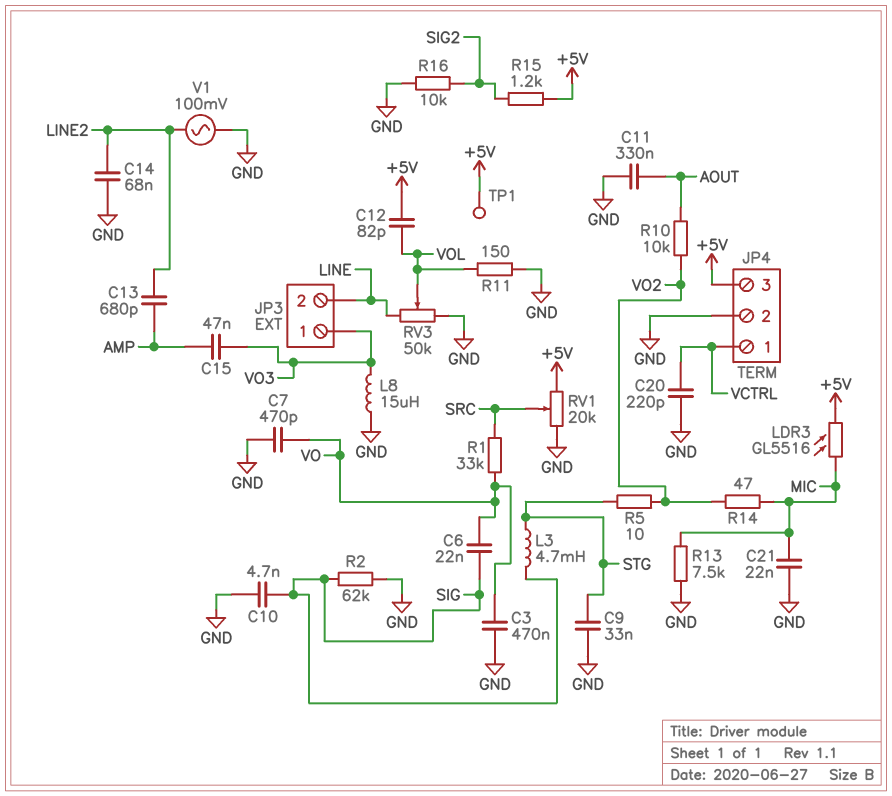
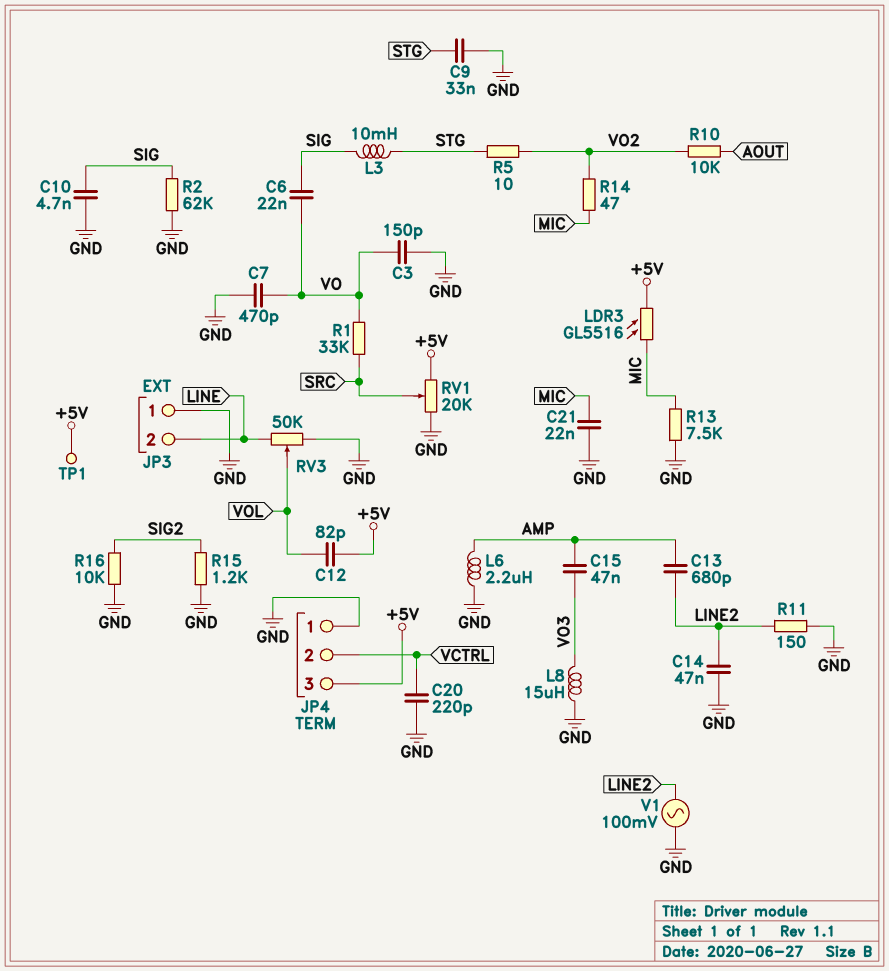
C3: 470nF (GND, VO) -> 150pF (GND, VO)
C11: 330nF (AOUT, GND) -> none
C14: 68nF (GND, LINE2) -> 47nF (GND, LINE2)
JP3 pin 1: VO3 -> GND
JP4 pin 1: VCTRL -> GND
JP4 pin 2: GND -> VCTRL
L3: 4.7mH (SIG, STG) -> 10mH (SIG, STG)
L6: none -> 2.2uH (AMP, GND)
R11: 150 (GND, VOL) -> 150 (GND, LINE2)
R15: 1.2k (+5V, SIG2) -> 1.2k (GND, SIG2)

